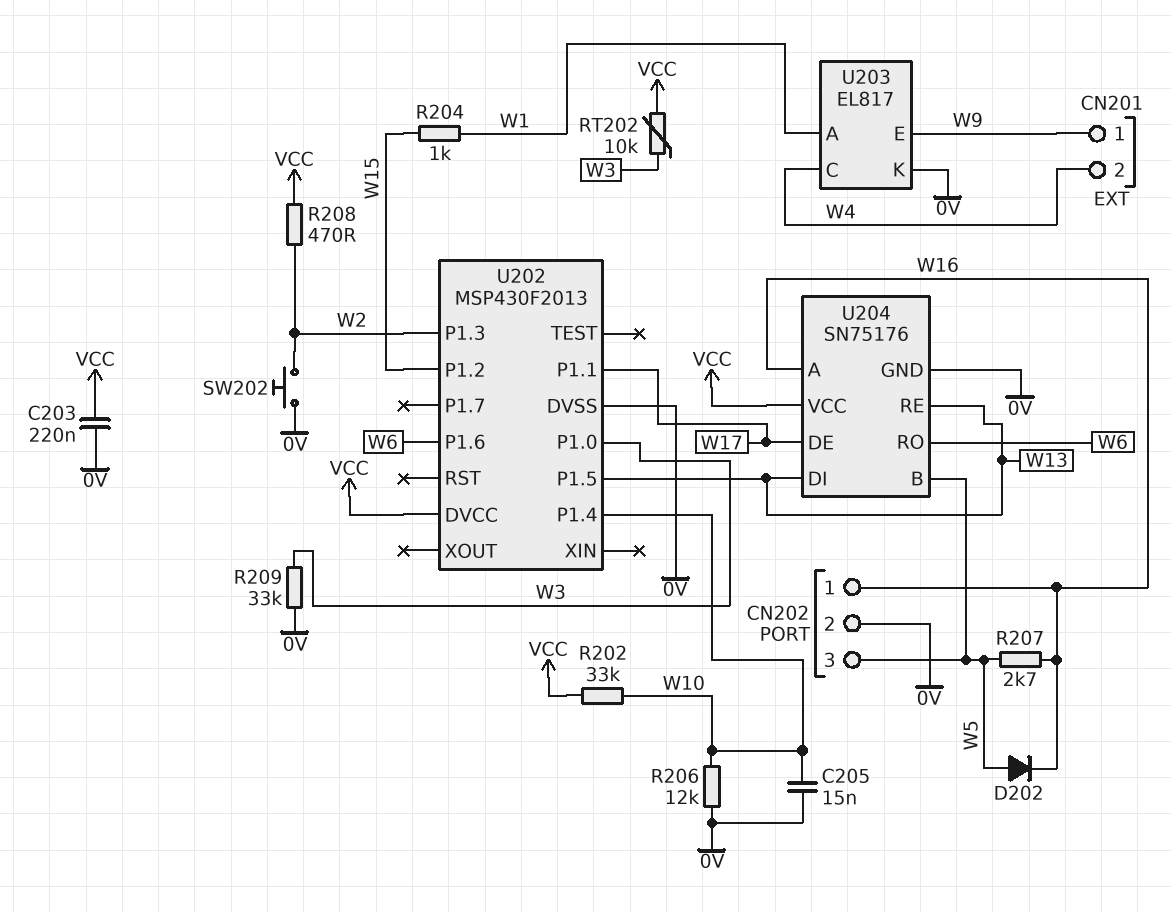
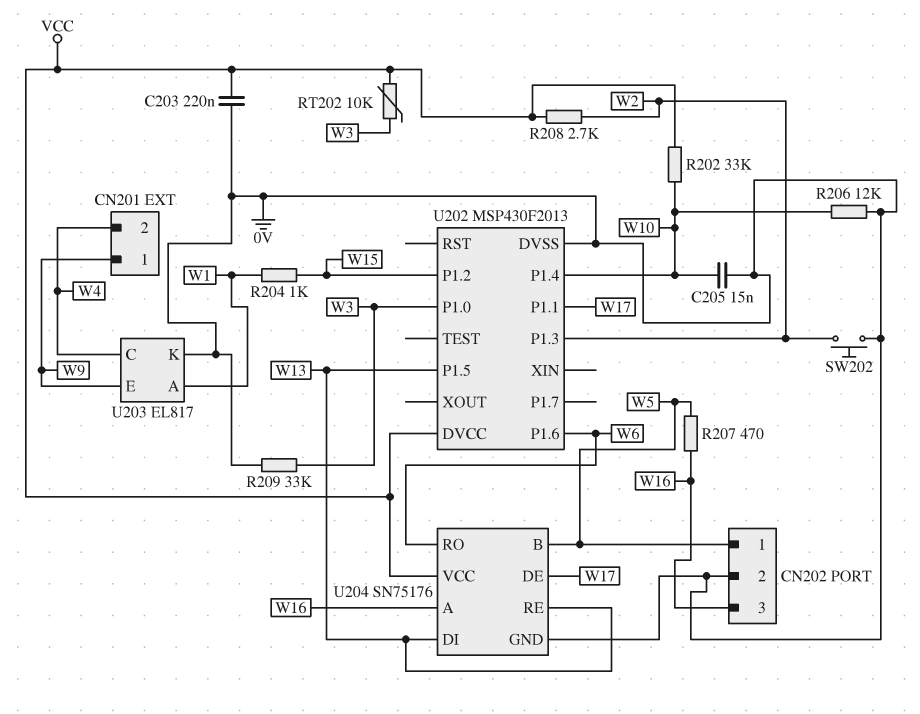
CN202 pin 1: W16 -> W5
CN202 pin 3: W5 -> W16
D202: diode (A W5, K W16) -> none
R207: 2.7k (W5, W16) -> 470 (W5, W16)
R208: 470 (VCC, W2) -> 2.7k (VCC, W2)

